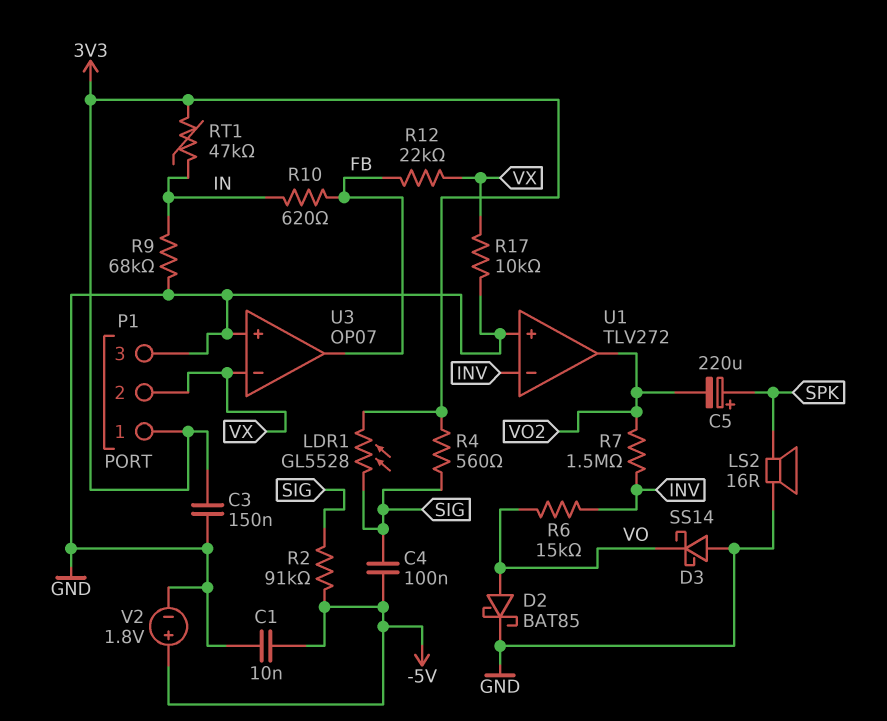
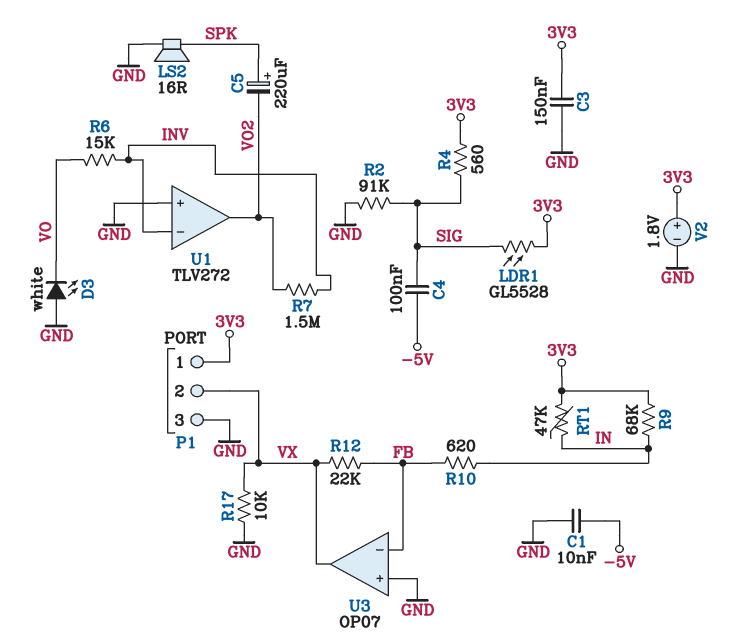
D2: schottky BAT85 (A VO, K GND) -> none
D3: schottky SS14 (A GND, K VO) -> LED white (A GND, K VO)
R2: 91k (-5V, SIG) -> 91k (GND, SIG)
R9: 68k (GND, IN) -> 68k (3V3, IN)
U3 pin in-: VX -> FB
U3 pin out: FB -> VX
V2: 1.8V (plus -5V, minus GND) -> 1.8V (plus 3V3, minus GND)

